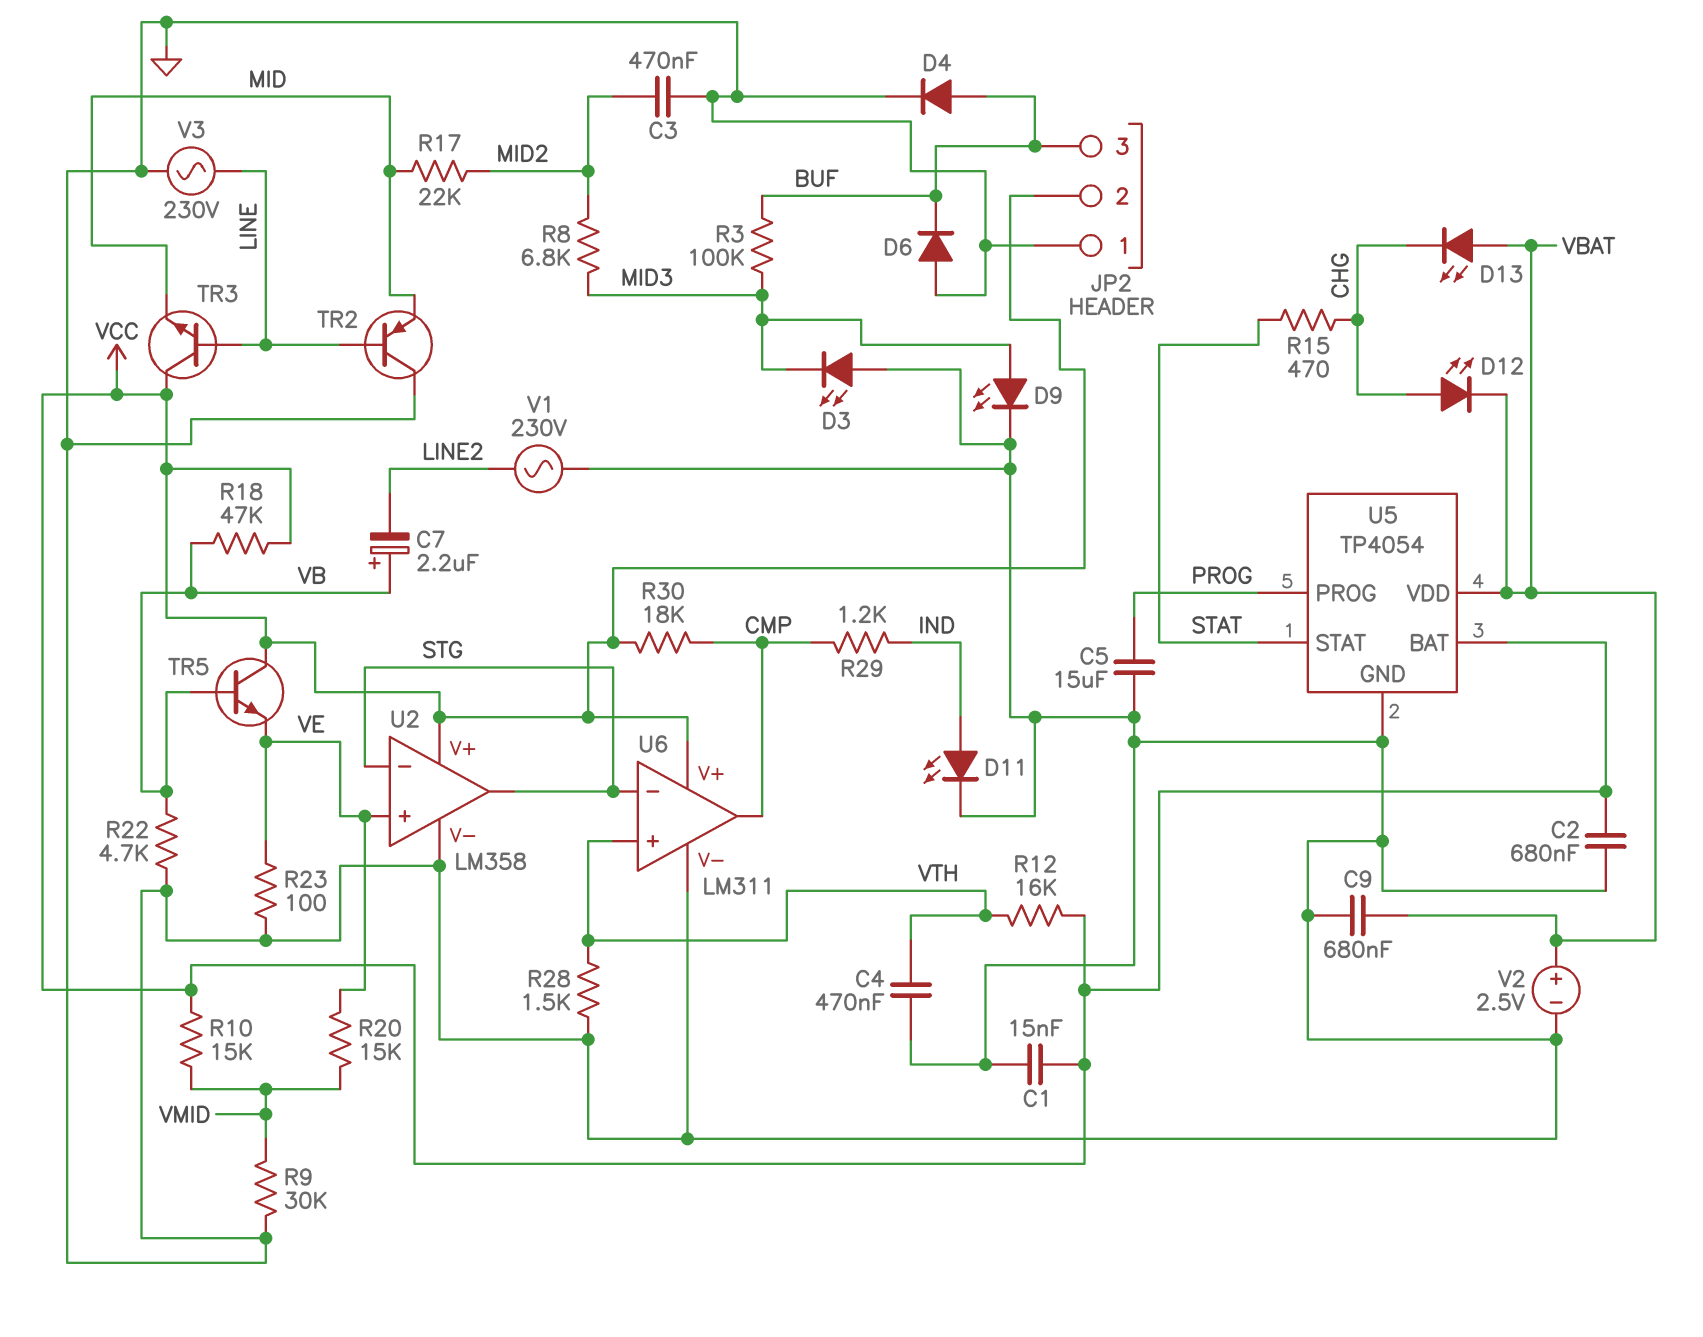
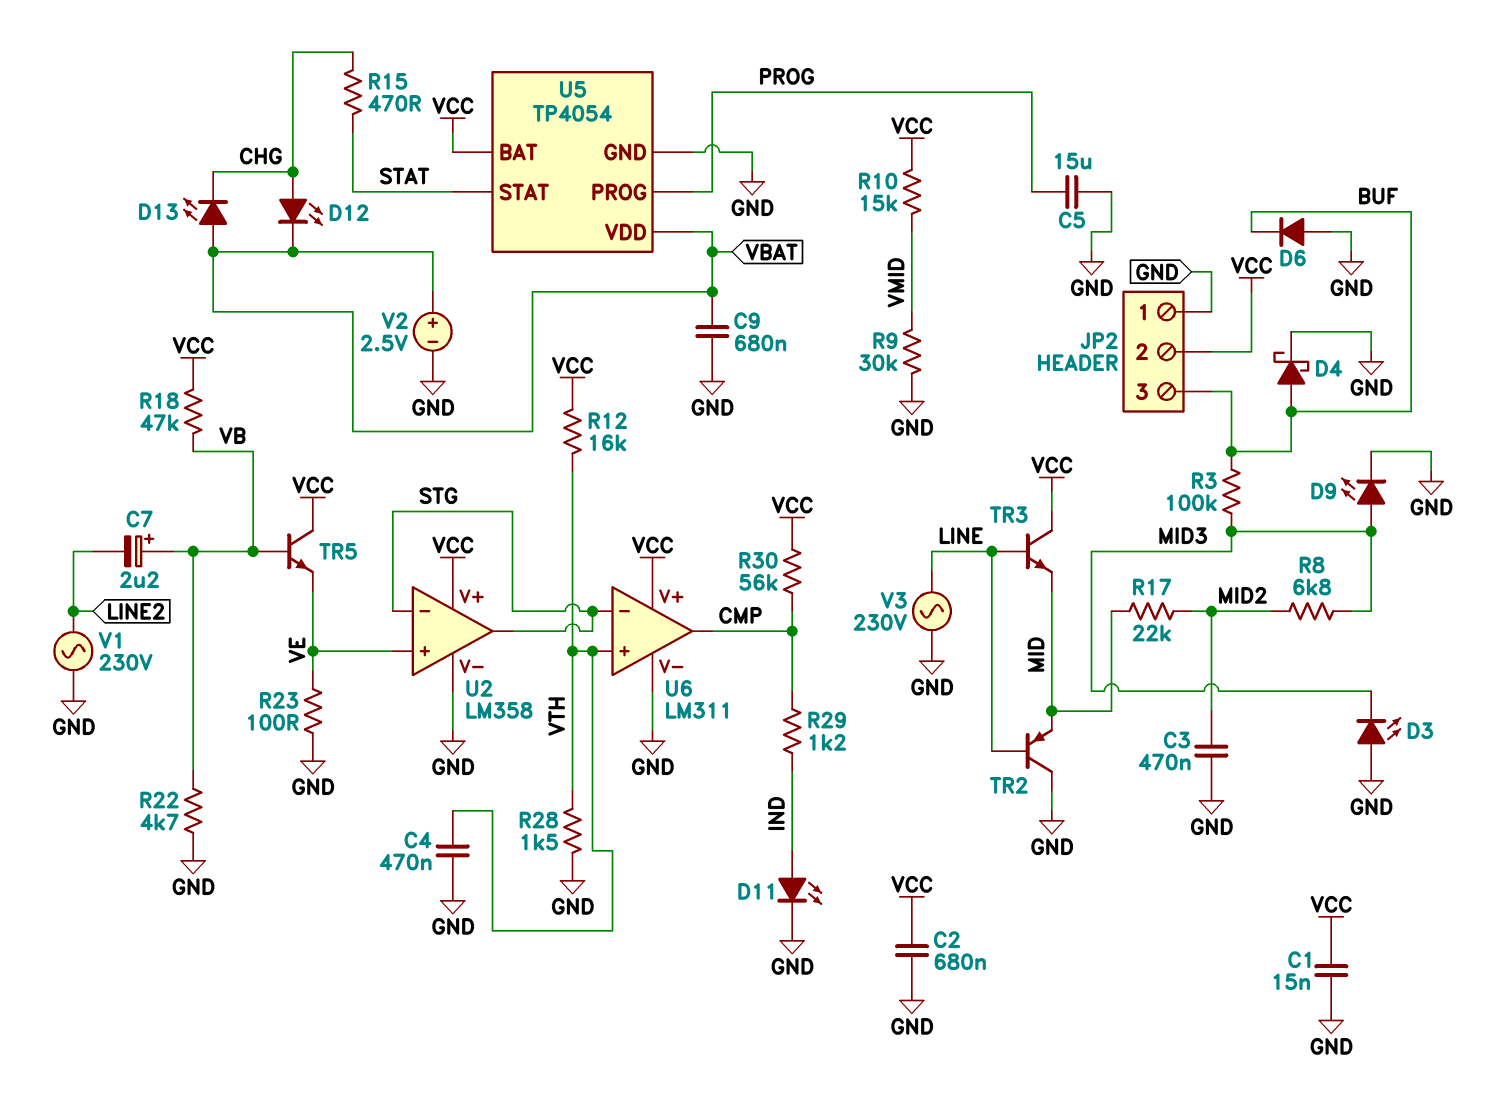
D4: diode (A BUF, K GND) -> schottky (A BUF, K GND)
R20: 15k (VE, VMID) -> none
R30: 18k (CMP, VCC) -> 56k (CMP, VCC)

